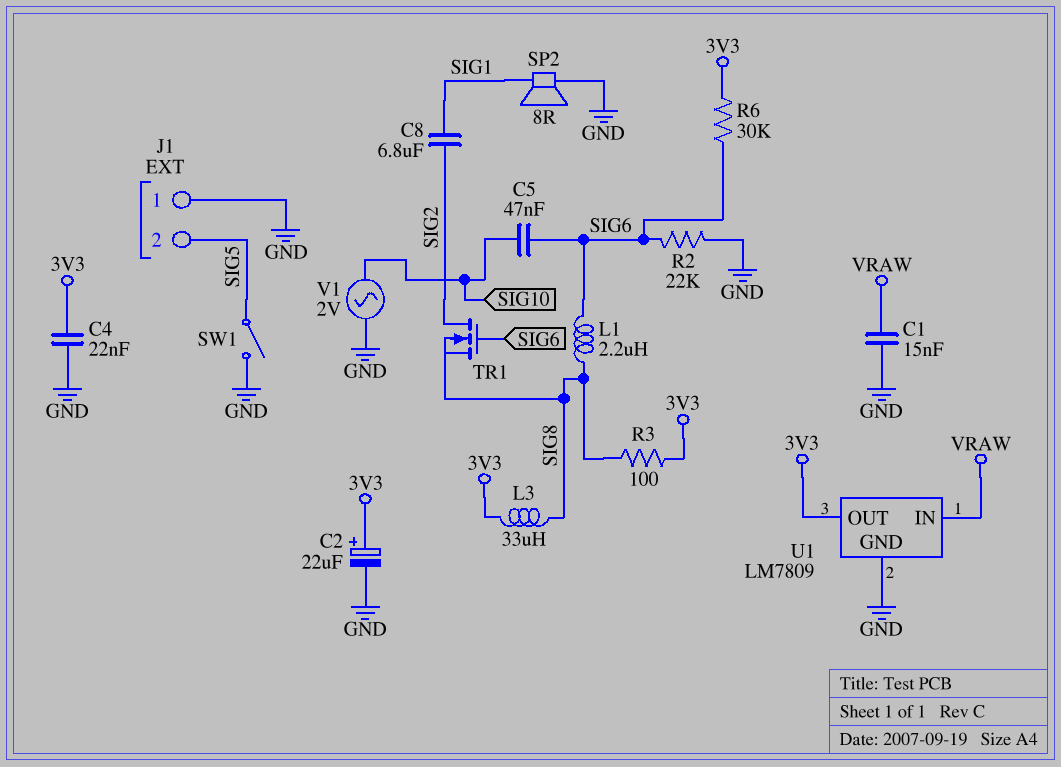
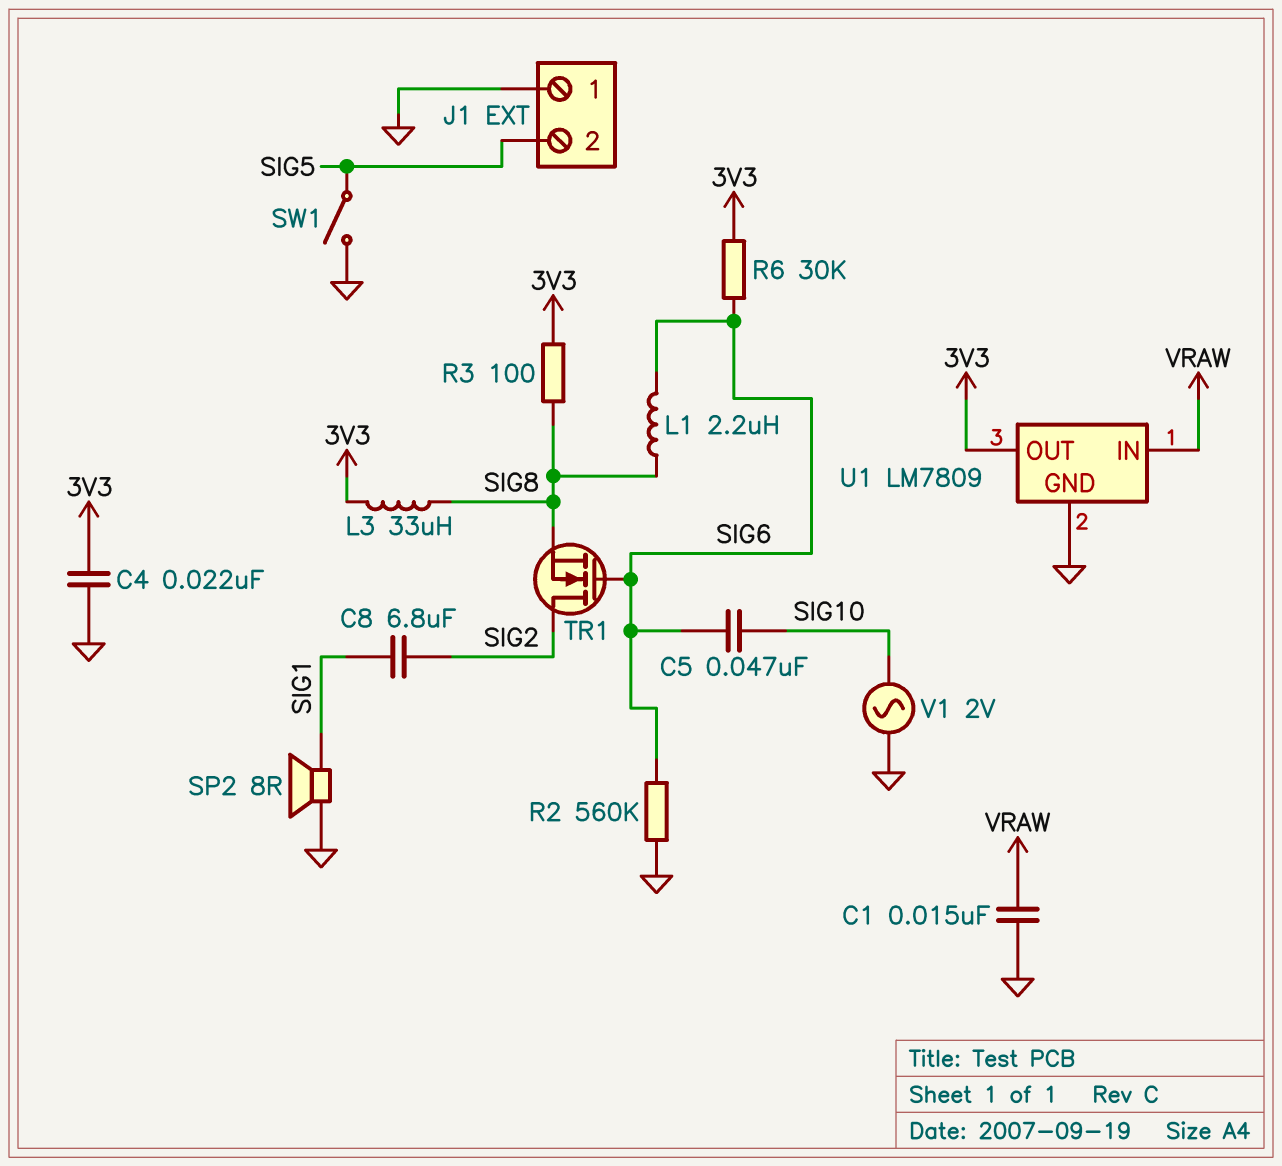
C2: 22uF (plus 3V3, minus GND) -> none
R2: 22k (GND, SIG6) -> 560k (GND, SIG6)

